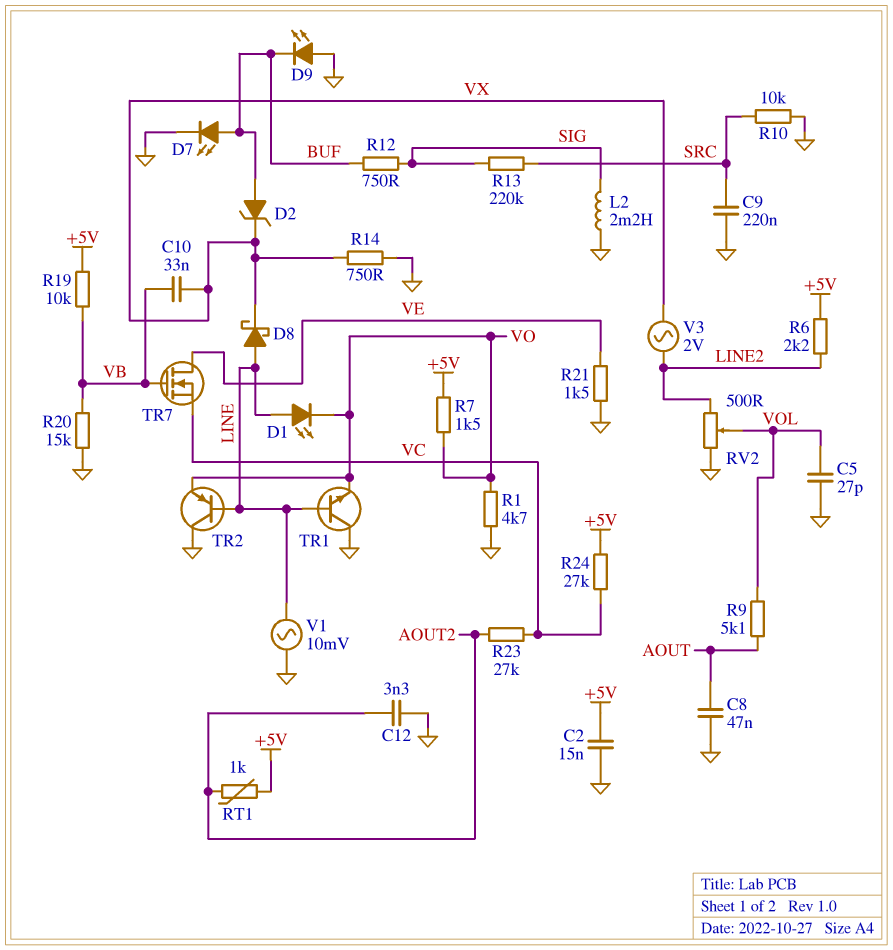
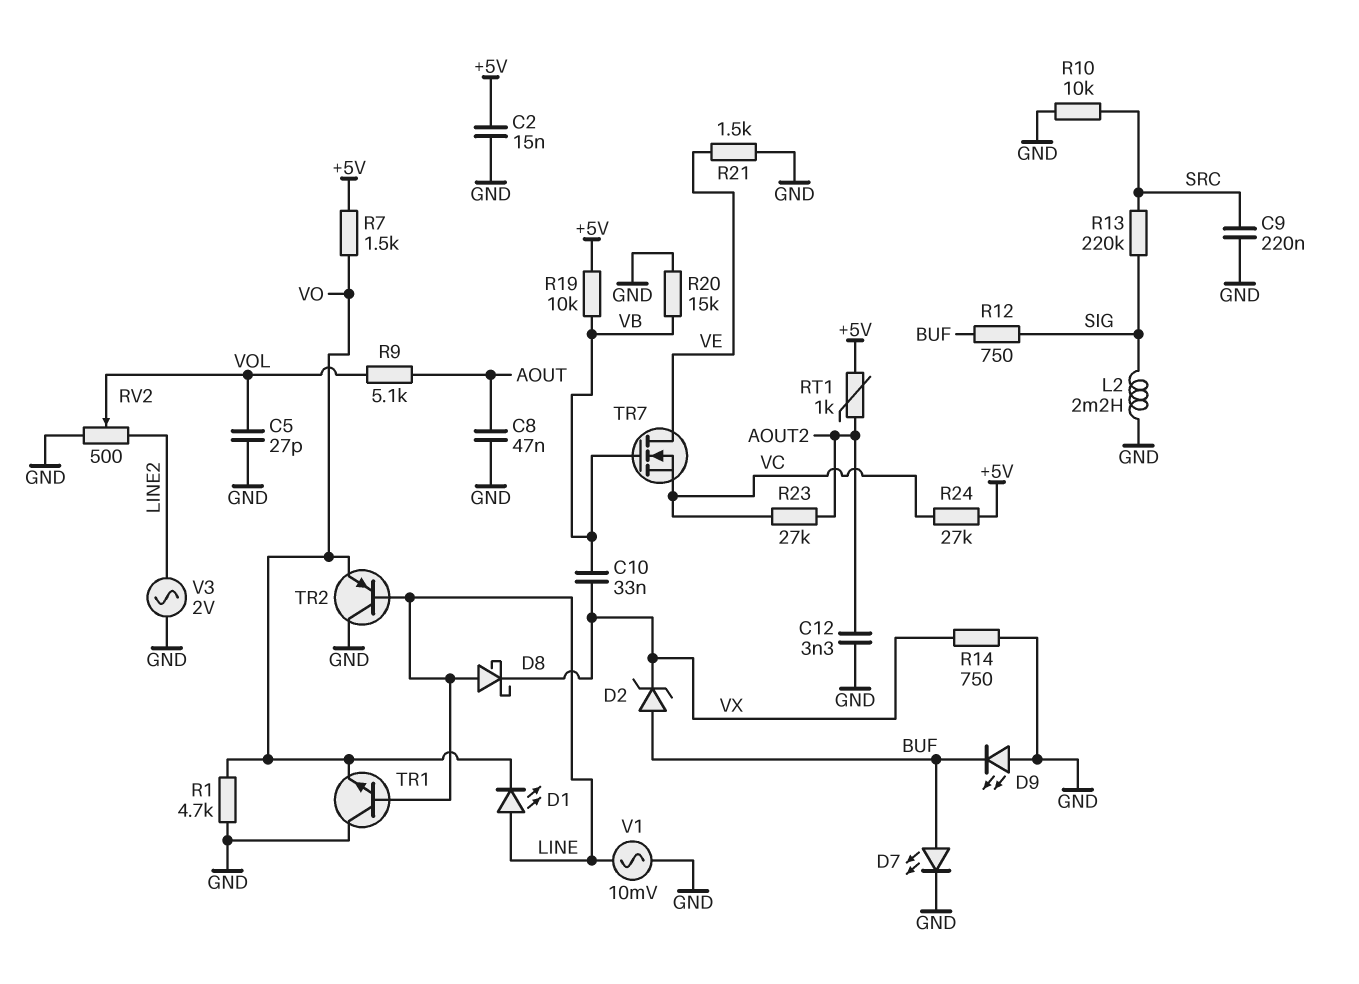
R6: 2.2k (+5V, LINE2) -> none
V3: AC 2V (LINE2, VX) -> AC 2V (GND, LINE2)

